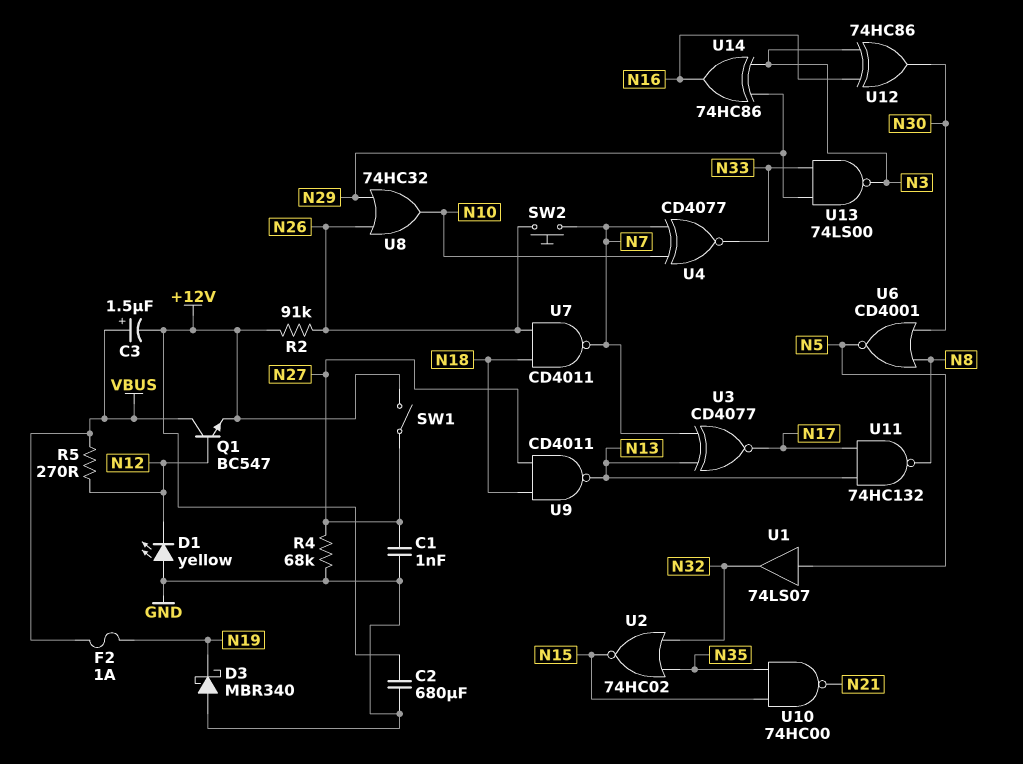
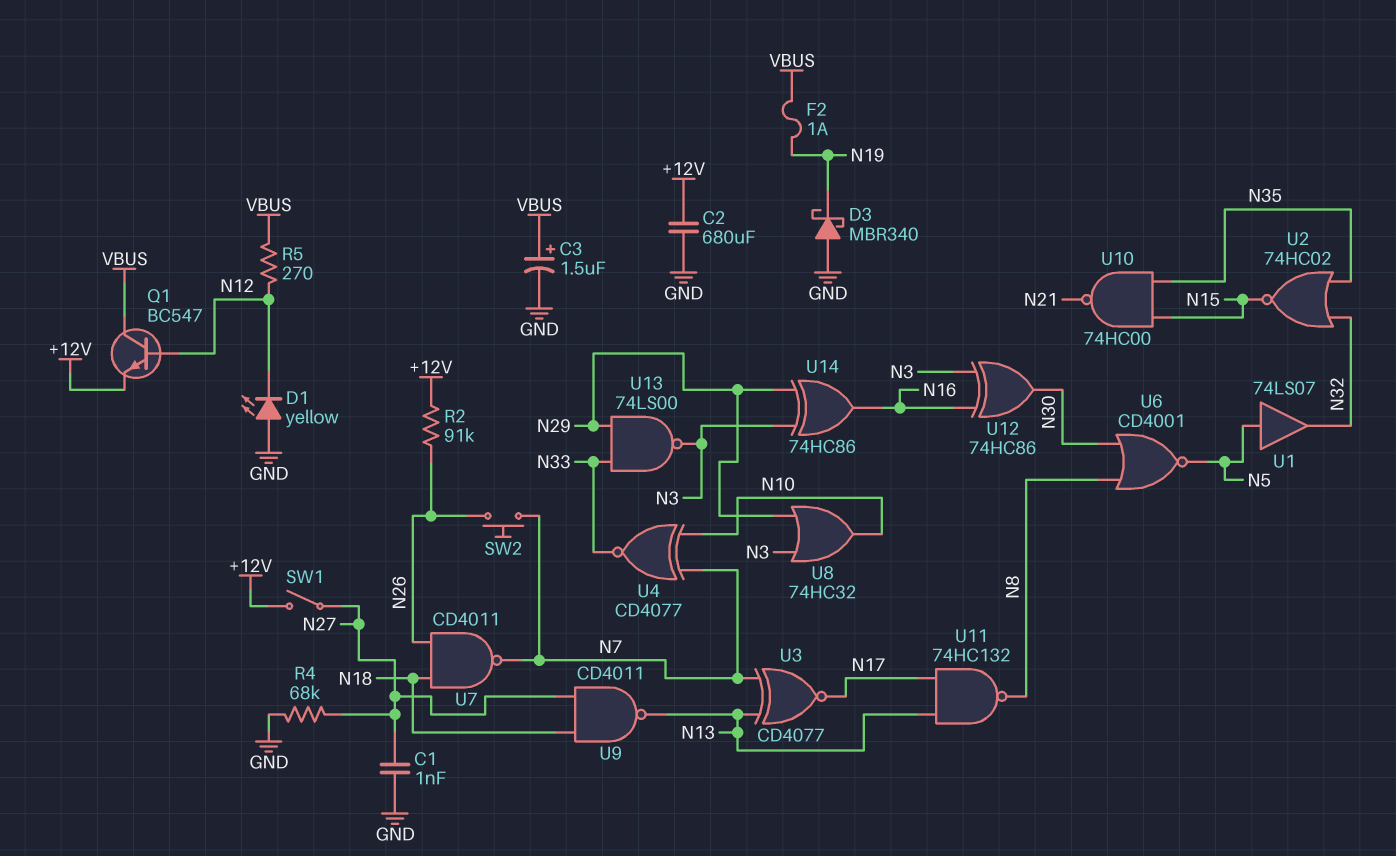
C3: 1.5uF (plus VBUS, minus +12V) -> 1.5uF (plus VBUS, minus GND)
U8: OR 74HC32 (in N26, in N29, out N10) -> OR 74HC32 (in N3, in N29, out N10)

